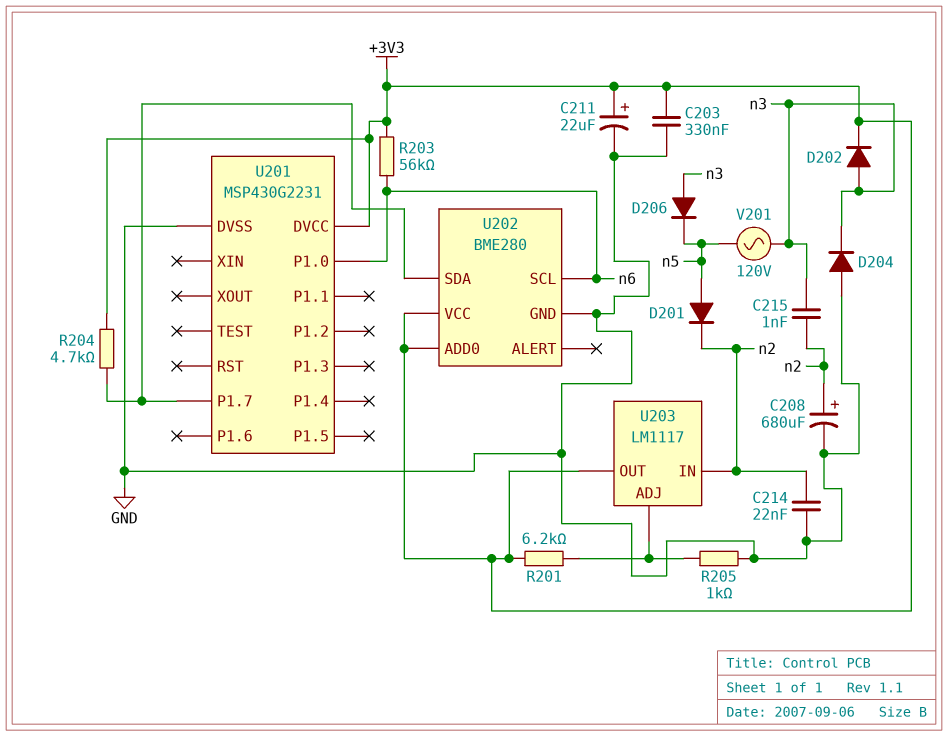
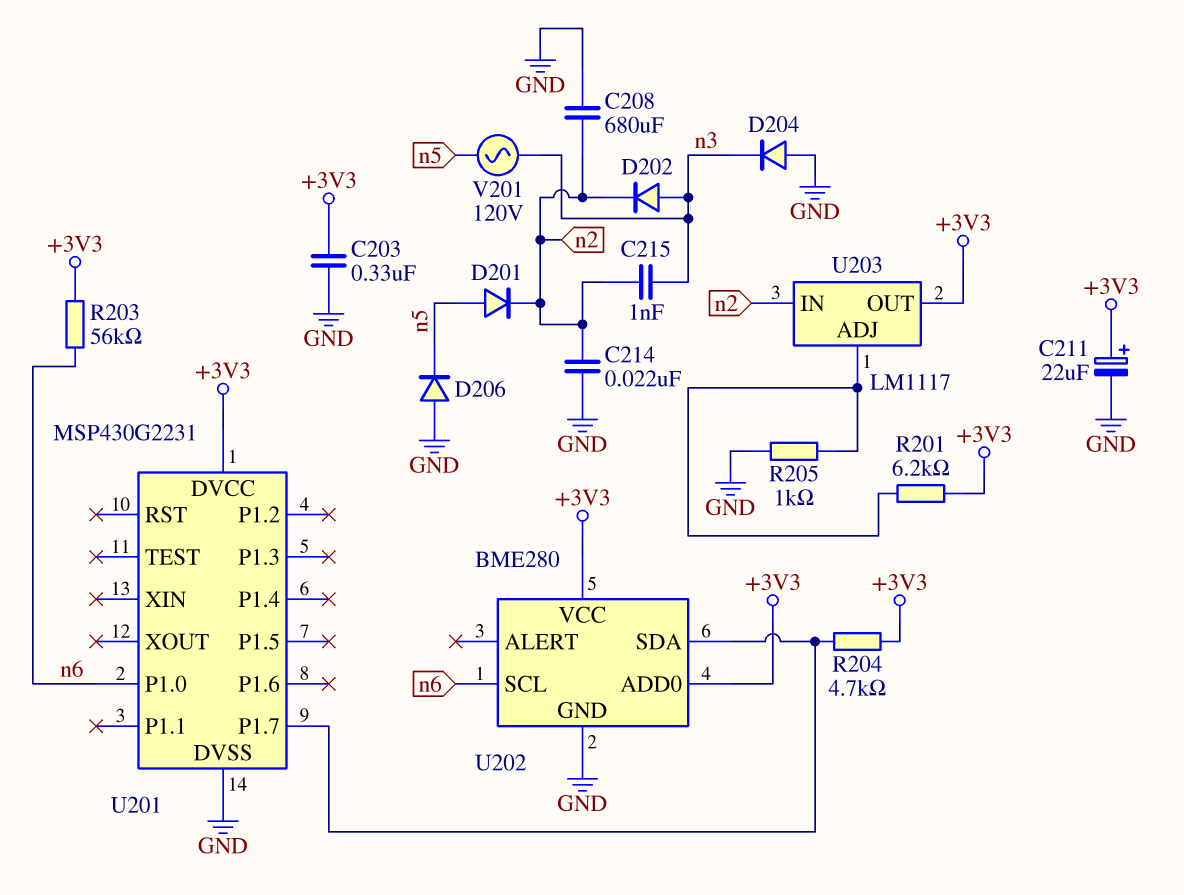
C208: 680uF (plus n2, minus GND) -> 680uF (GND, n2)
D202: diode (A n3, K +3V3) -> diode (A n3, K n2)
D206: diode (A n3, K n5) -> diode (A GND, K n5)

